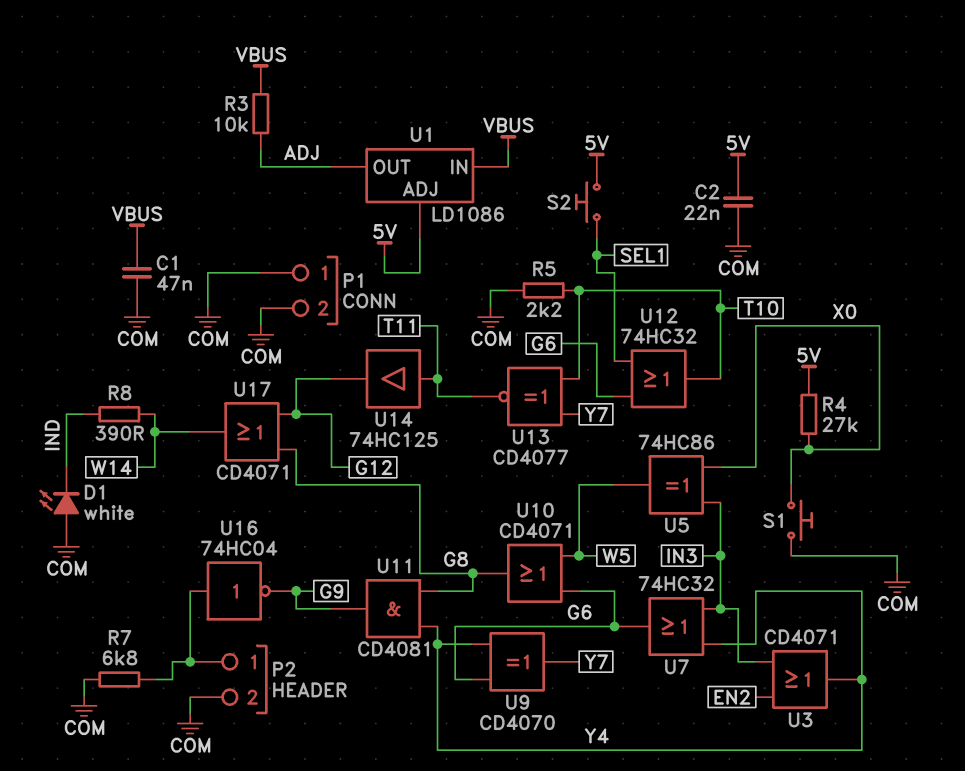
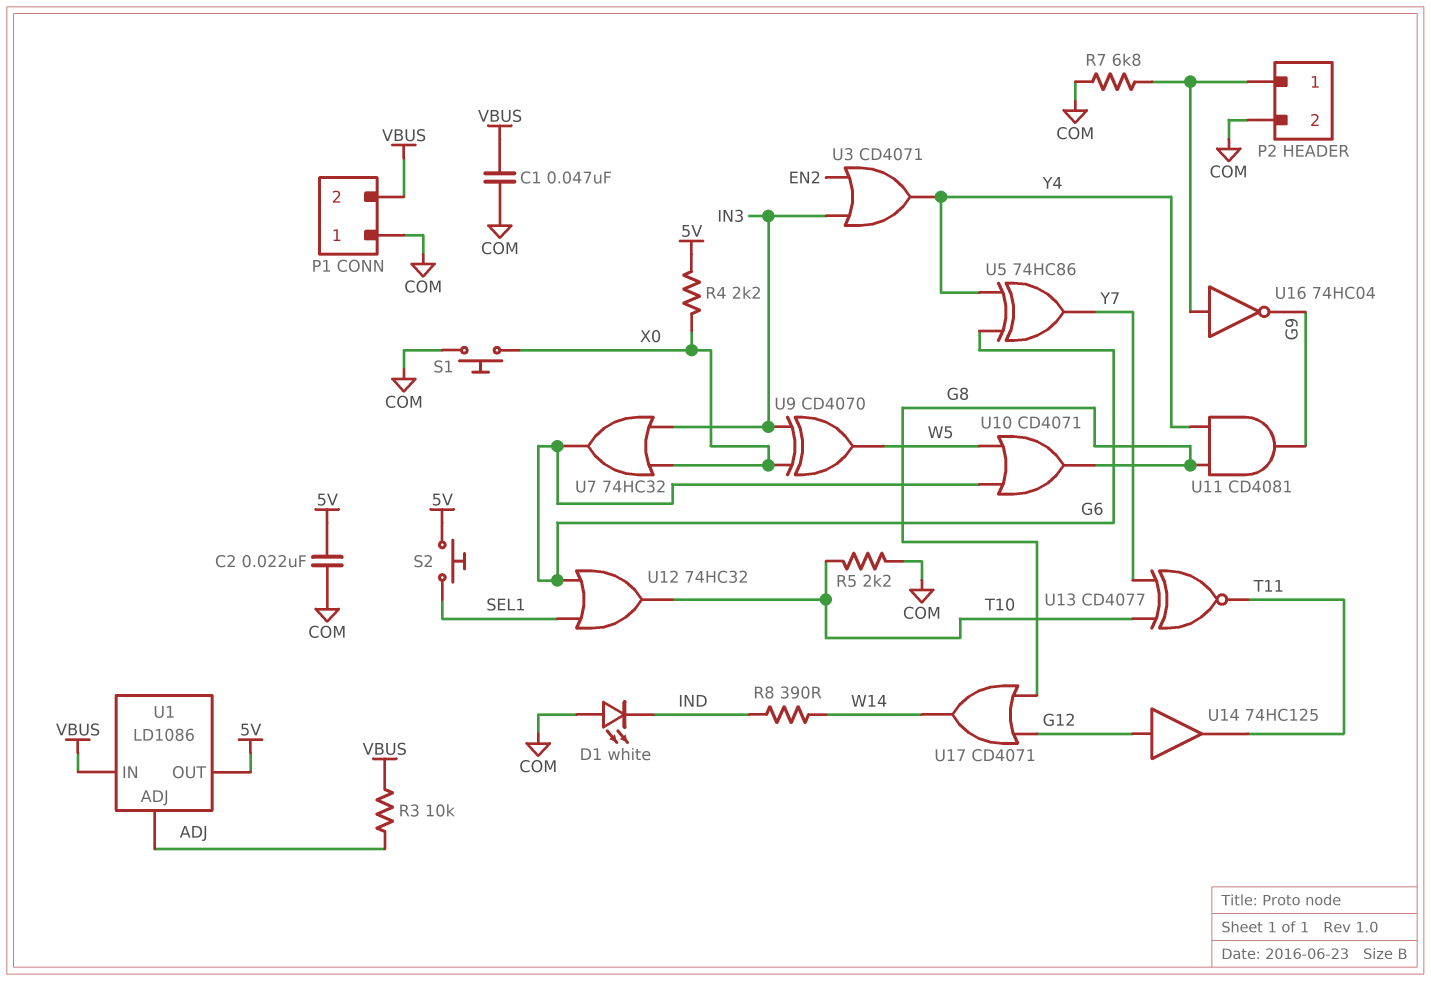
P1 pin 2: COM -> VBUS
R4: 27k (5V, X0) -> 2.2k (5V, X0)
U1 pin ADJ: 5V -> ADJ
U1 pin OUT: ADJ -> 5V
U5: XOR 74HC86 (in IN3, in X0, out W5) -> XOR 74HC86 (in G6, in Y4, out Y7)
U7: OR 74HC32 (in IN3, in Y4, out G6) -> OR 74HC32 (in IN3, in X0, out G6)
U9: XOR CD4070 (in G6, in Y4, out Y7) -> XOR CD4070 (in IN3, in X0, out W5)
U14: buffer 74HC125 (in T11, out G12) -> buffer 74HC125 (in G12, out T11)

